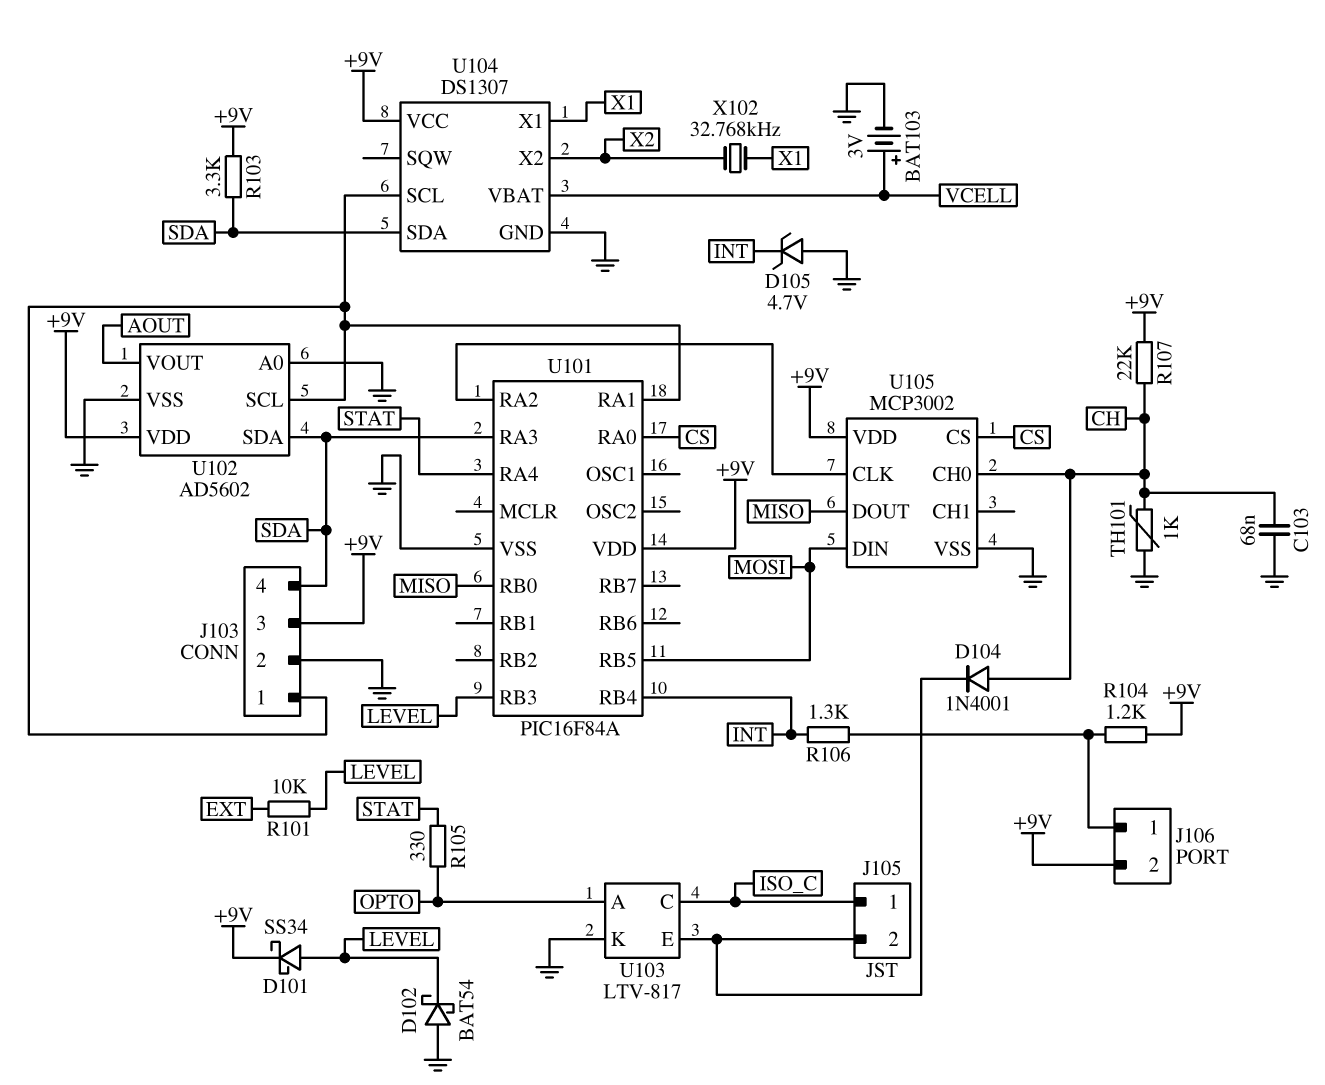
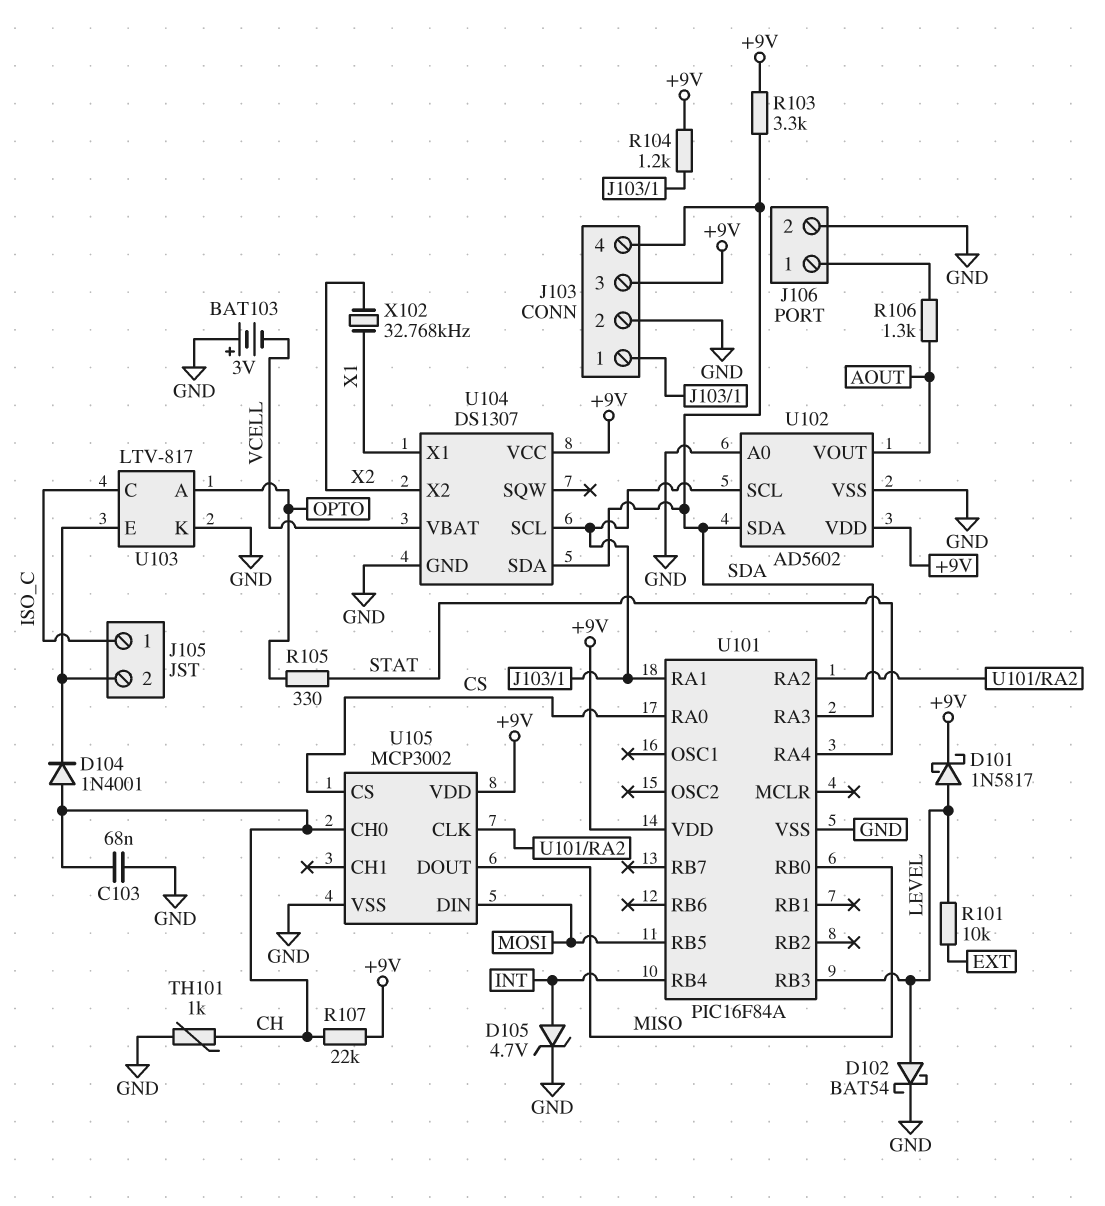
BAT103: 3V (plus VCELL, minus GND) -> 3V (plus GND, minus VCELL)
D101: schottky SS34 (A LEVEL, K +9V) -> schottky 1N5817 (A LEVEL, K +9V)
D102: schottky BAT54 (A GND, K LEVEL) -> schottky BAT54 (A LEVEL, K GND)
D105: zener 4.7V (A GND, K INT) -> zener 4.7V (A INT, K GND)
J106 pin 2: +9V -> GND
R104: 1.2k (+9V, J106/1) -> 1.2k (+9V, J103/1)
R106: 1.3k (INT, J106/1) -> 1.3k (AOUT, J106/1)

